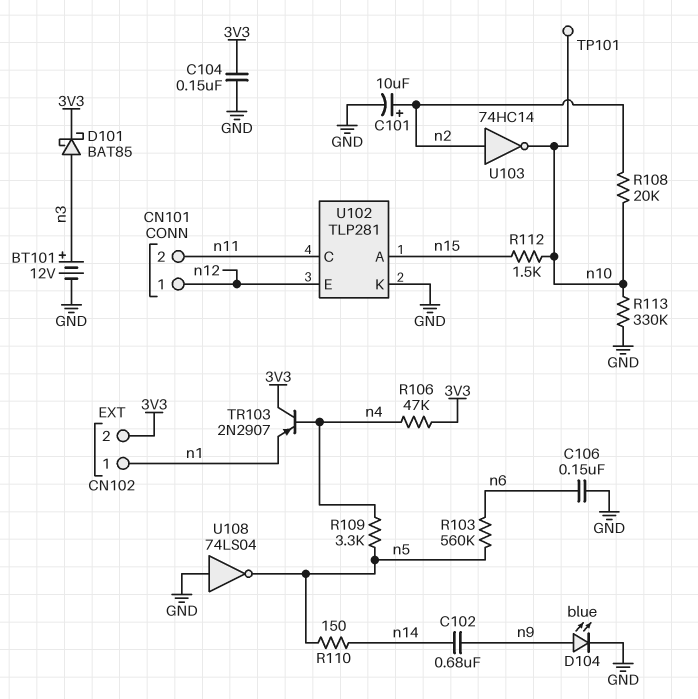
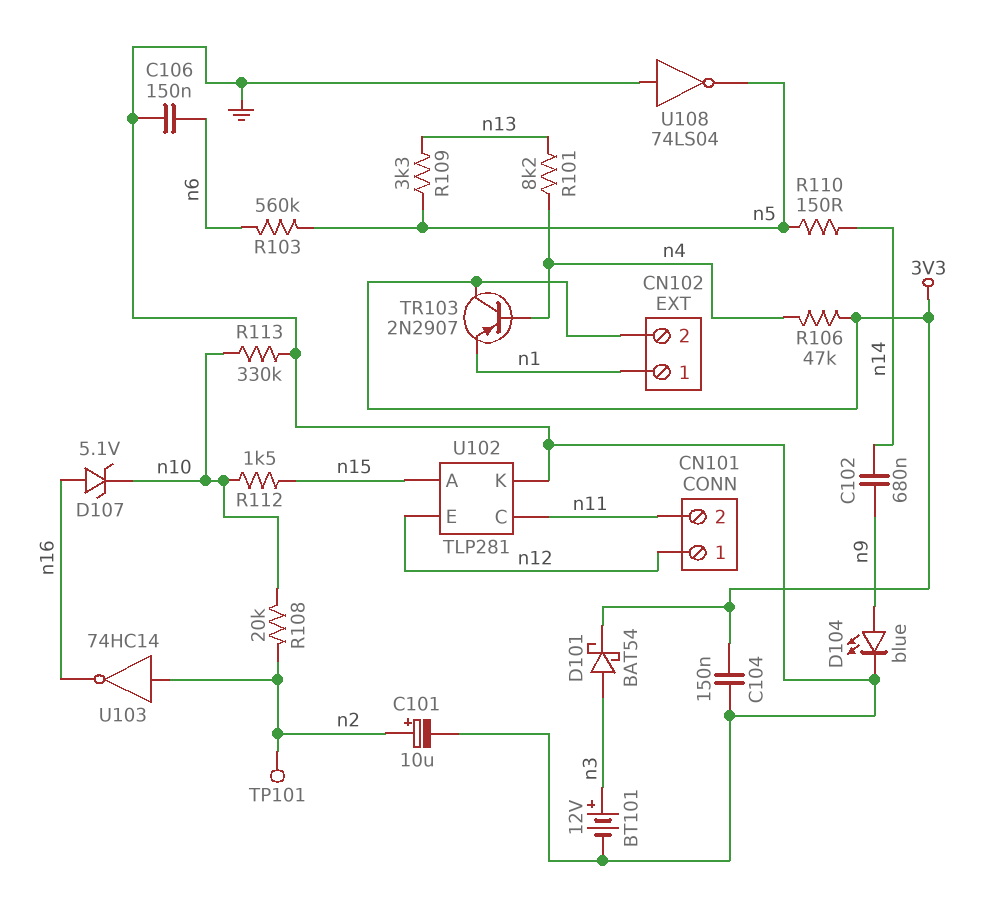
D101: schottky BAT85 (A n3, K 3V3) -> schottky BAT54 (A n3, K 3V3)
D107: none -> zener 5.1V (A n16, K n10)
R101: none -> 8.2k (n4, n13)
R109: 3.3k (n4, n5) -> 3.3k (n5, n13)
TP101: test point (n10) -> test point (n2)
U103: NOT 74HC14 (in n2, out n10) -> NOT 74HC14 (in n2, out n16)

